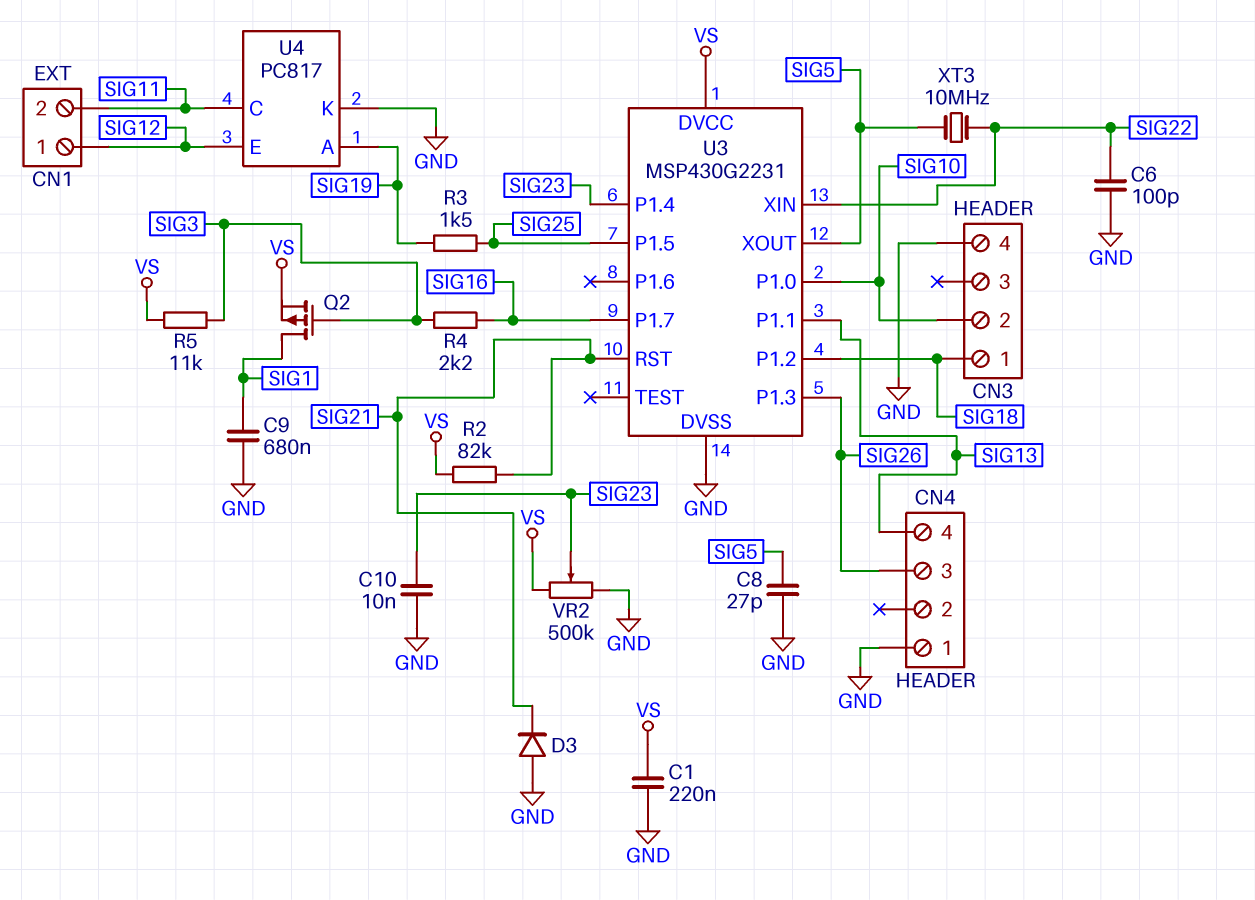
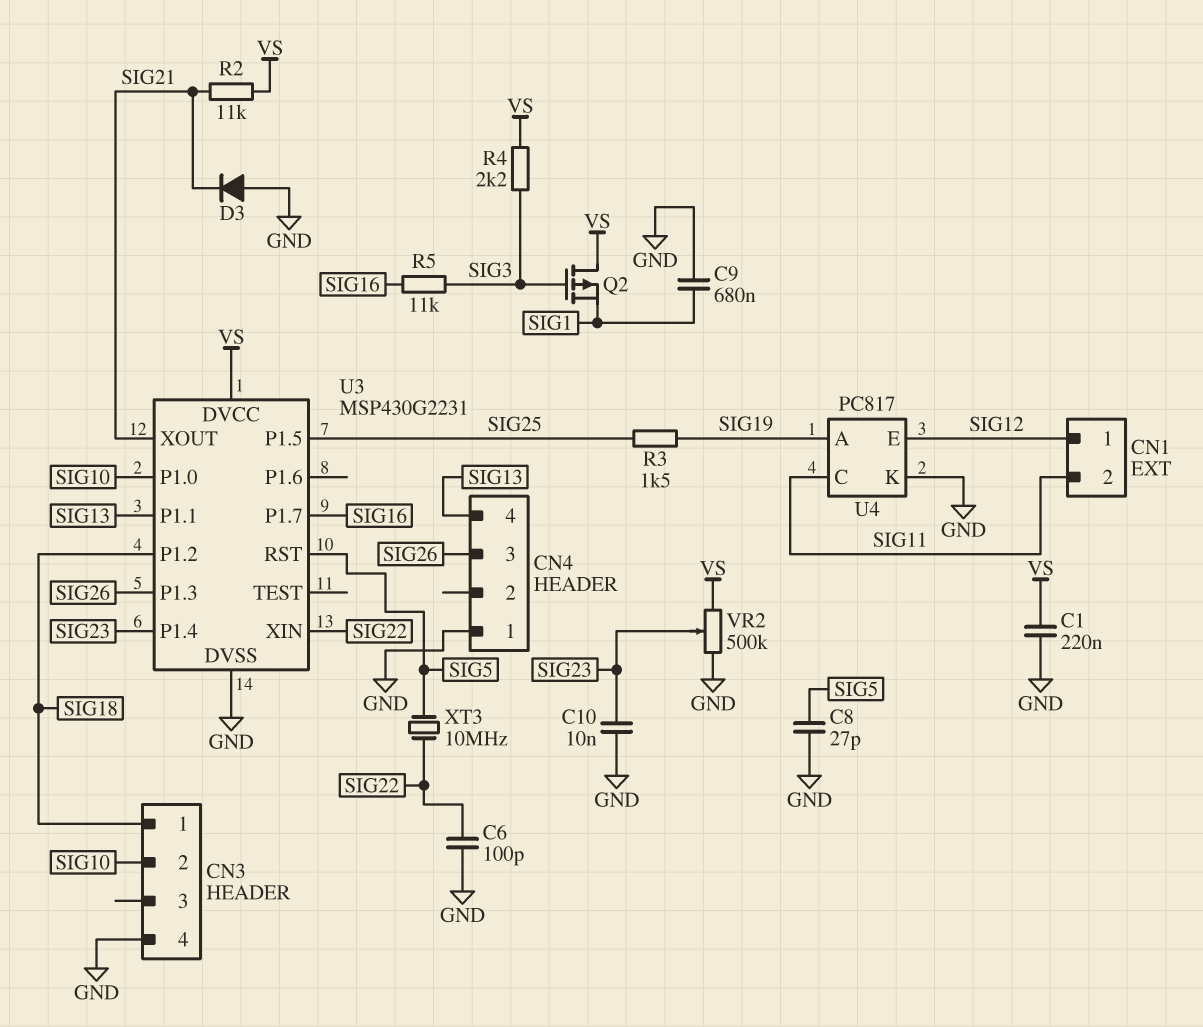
Q2: PMOS (G SIG3, D SIG1, S VS) -> PMOS (G SIG3, D VS, S SIG1)
R2: 82k (SIG21, VS) -> 11k (SIG21, VS)
R4: 2.2k (SIG3, SIG16) -> 2.2k (SIG3, VS)
R5: 11k (SIG3, VS) -> 11k (SIG3, SIG16)
U3 pin RST: SIG21 -> SIG5
U3 pin XOUT: SIG5 -> SIG21

